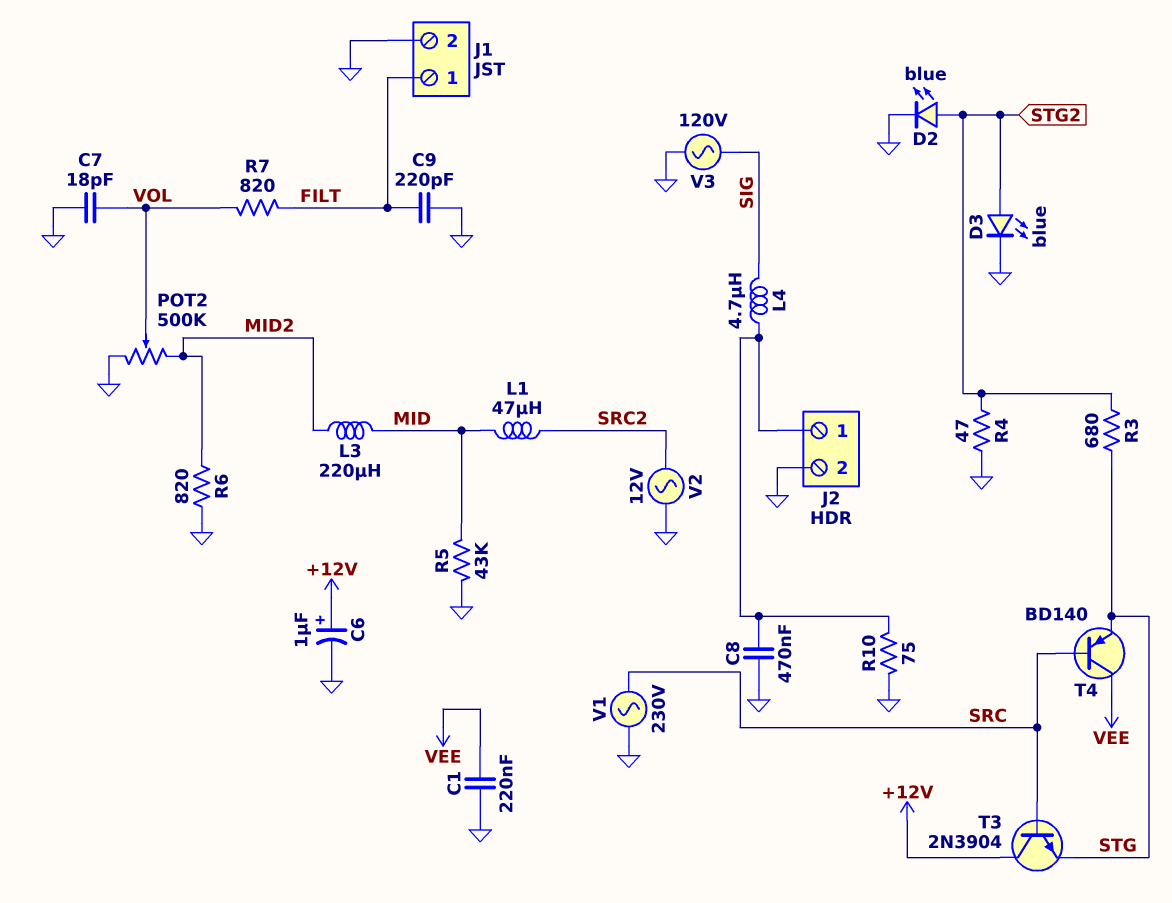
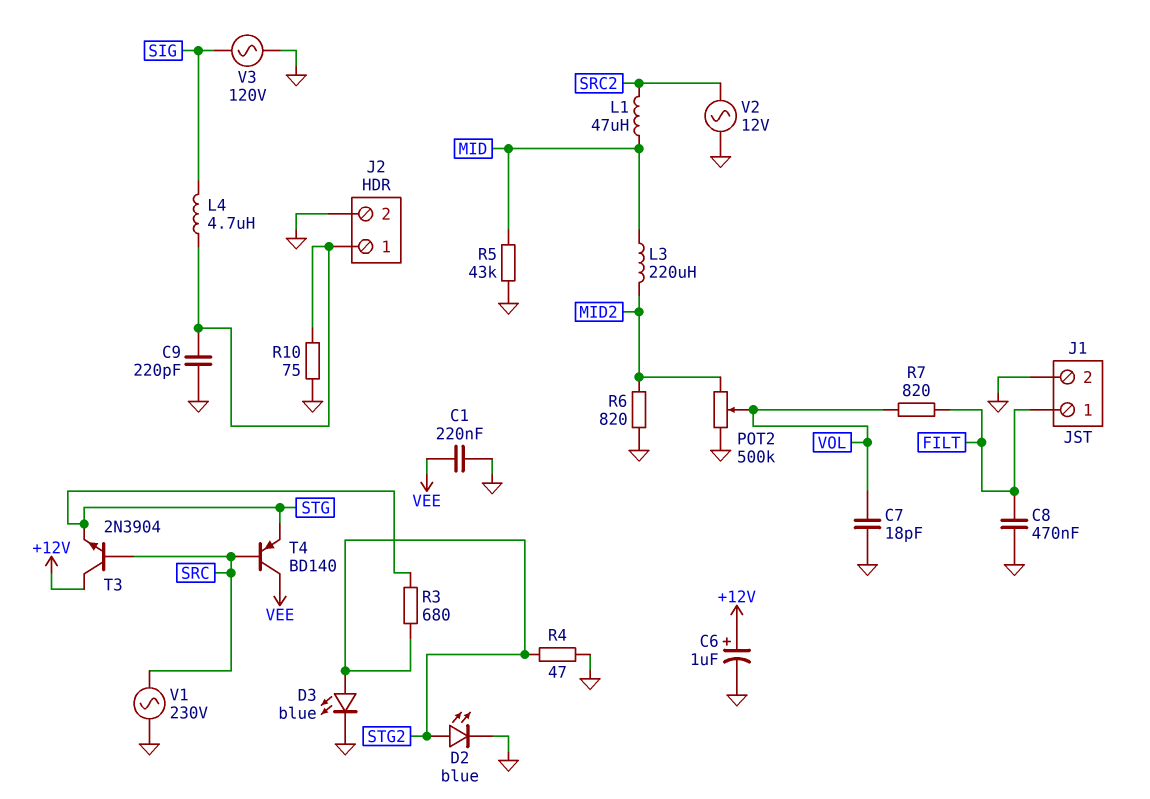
C8: 470nF (GND, J2/1) -> 470nF (FILT, GND)
C9: 220pF (FILT, GND) -> 220pF (GND, J2/1)

